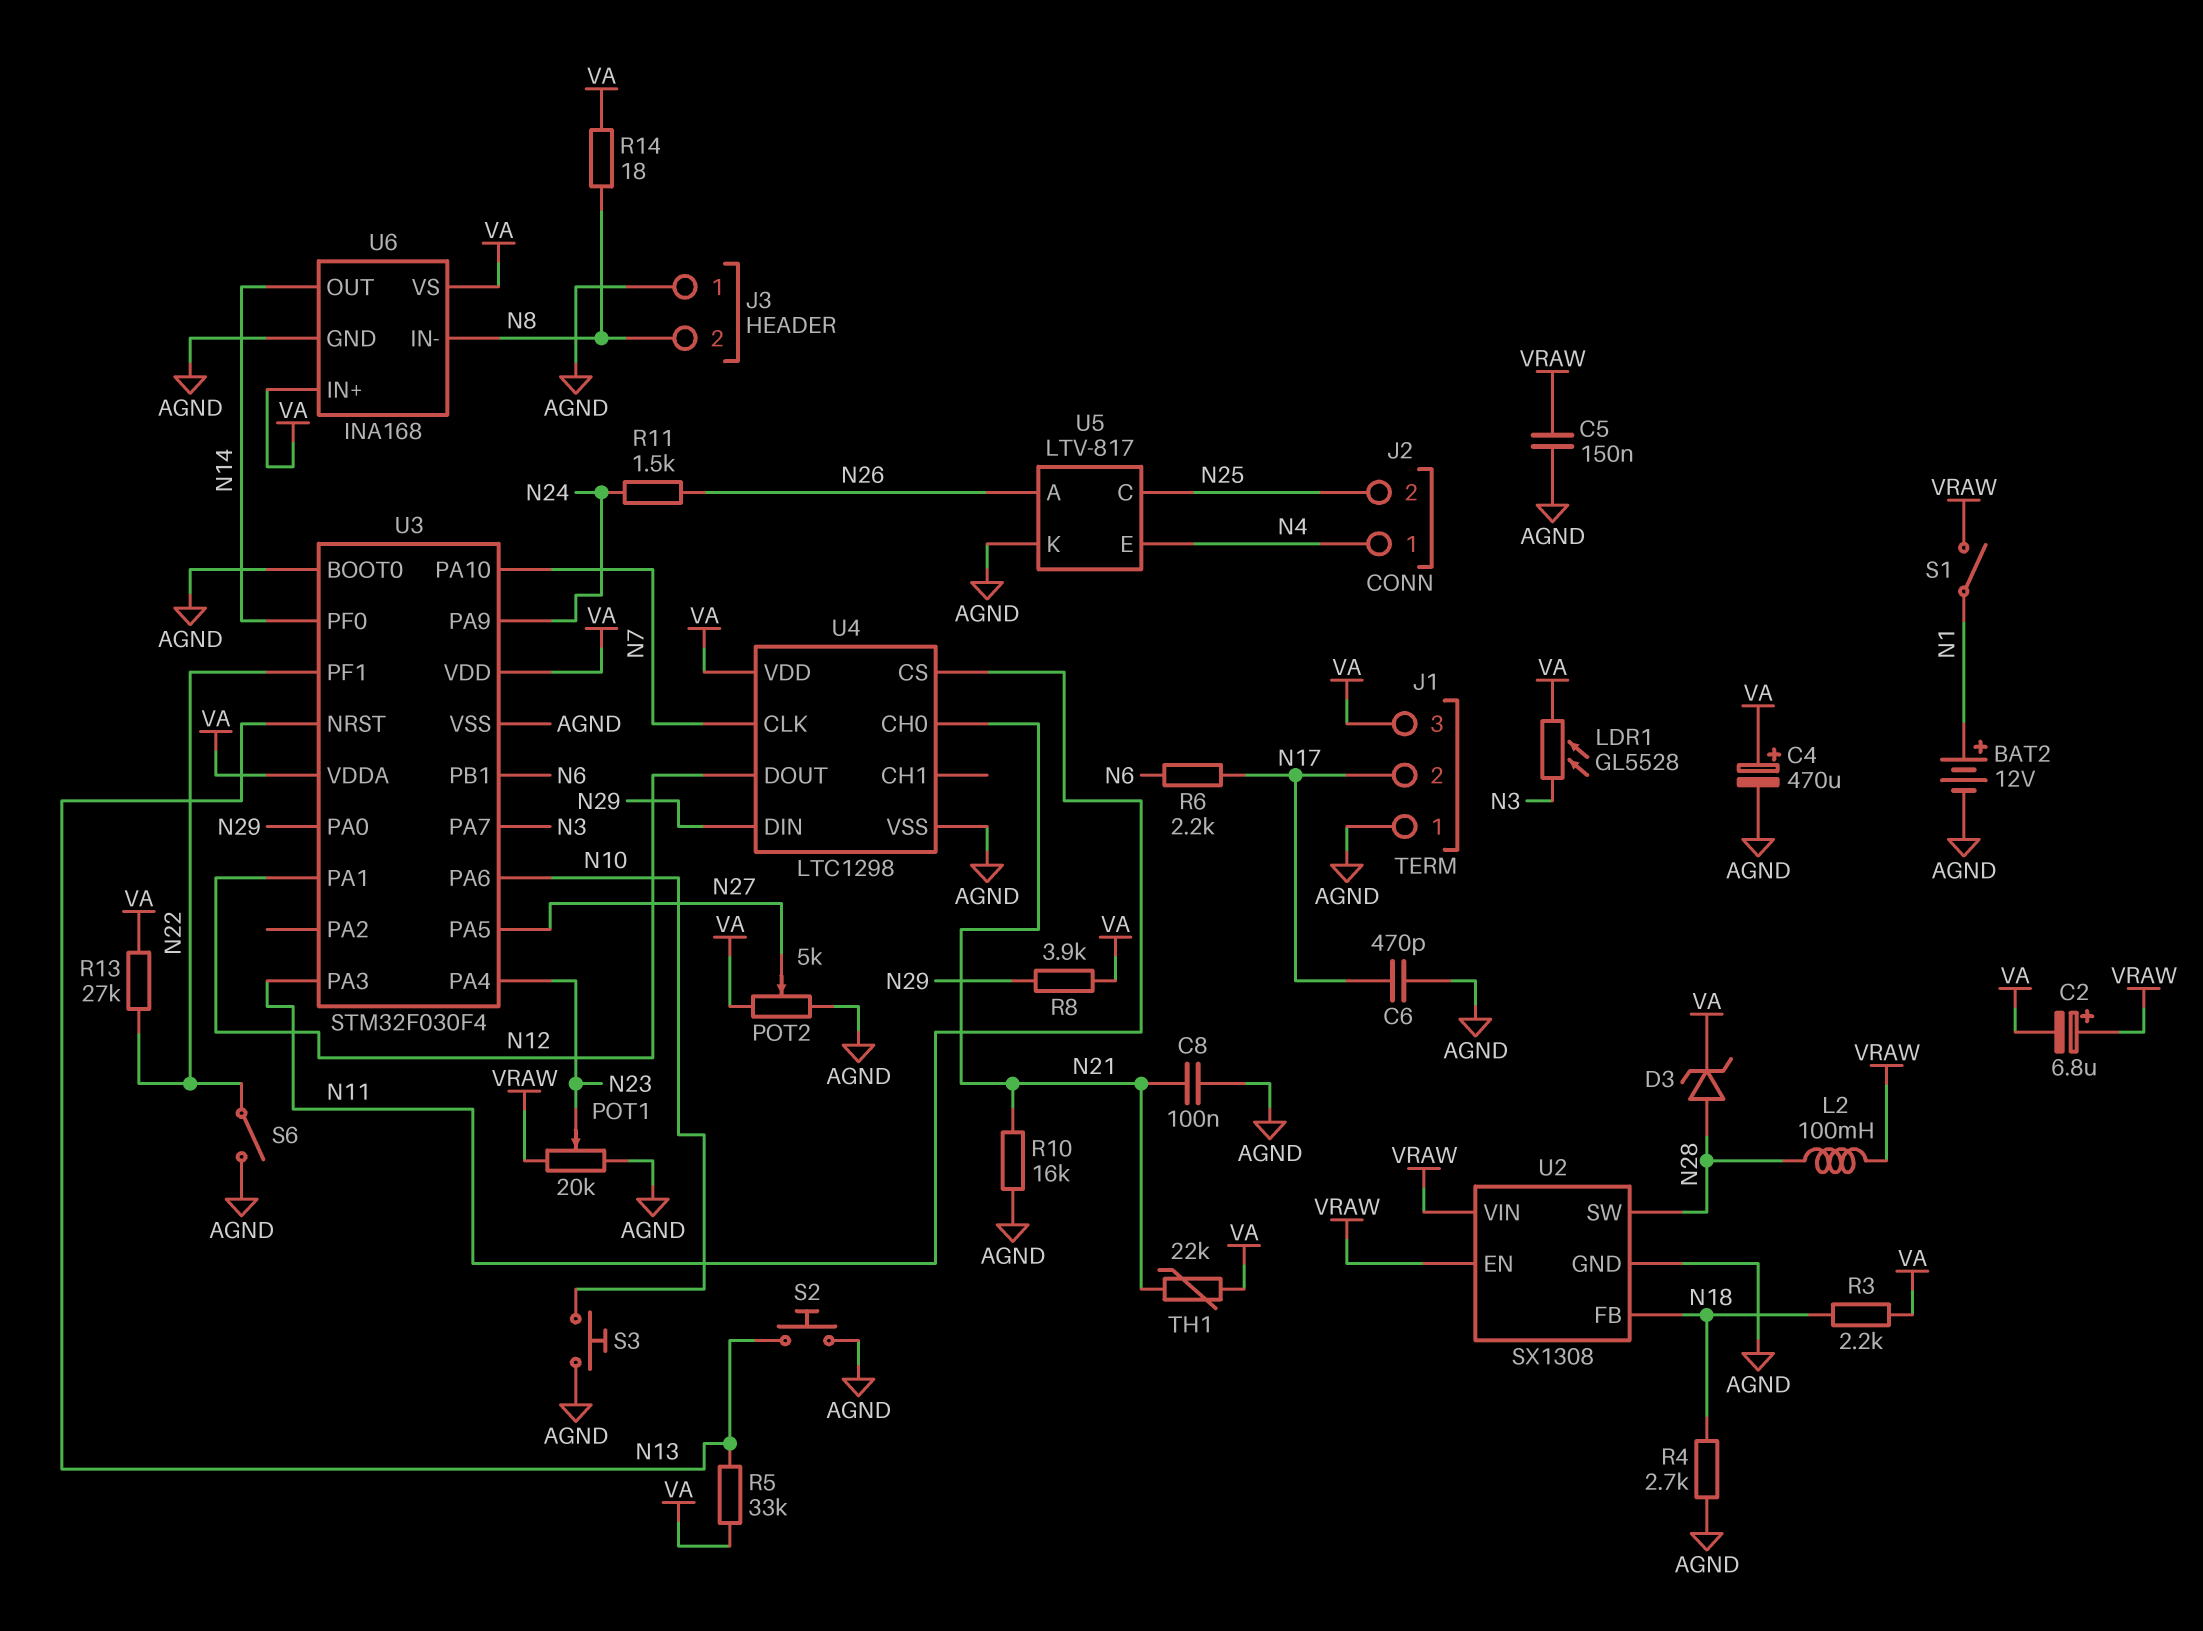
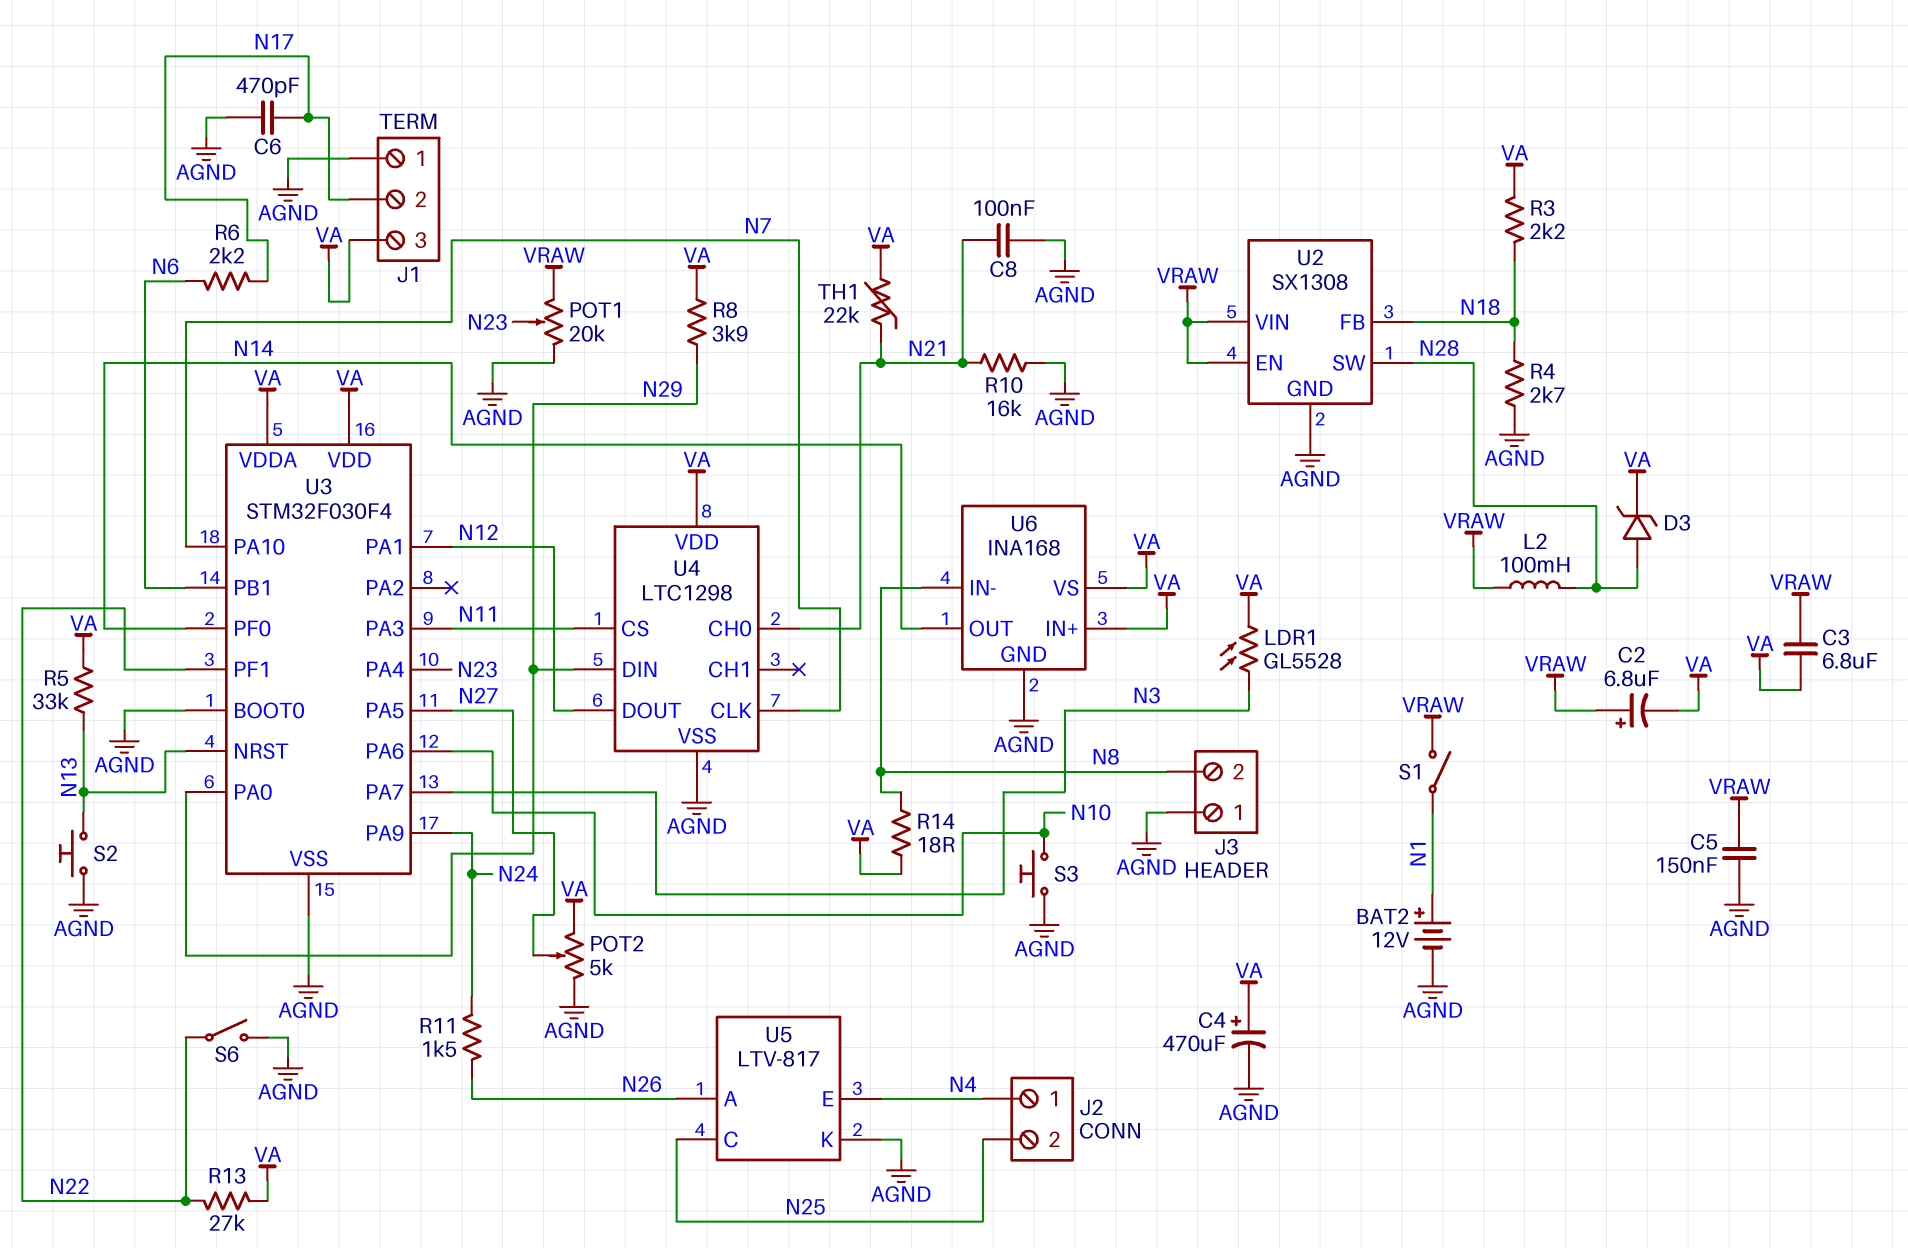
C3: none -> 6.8uF (VA, VRAW)

